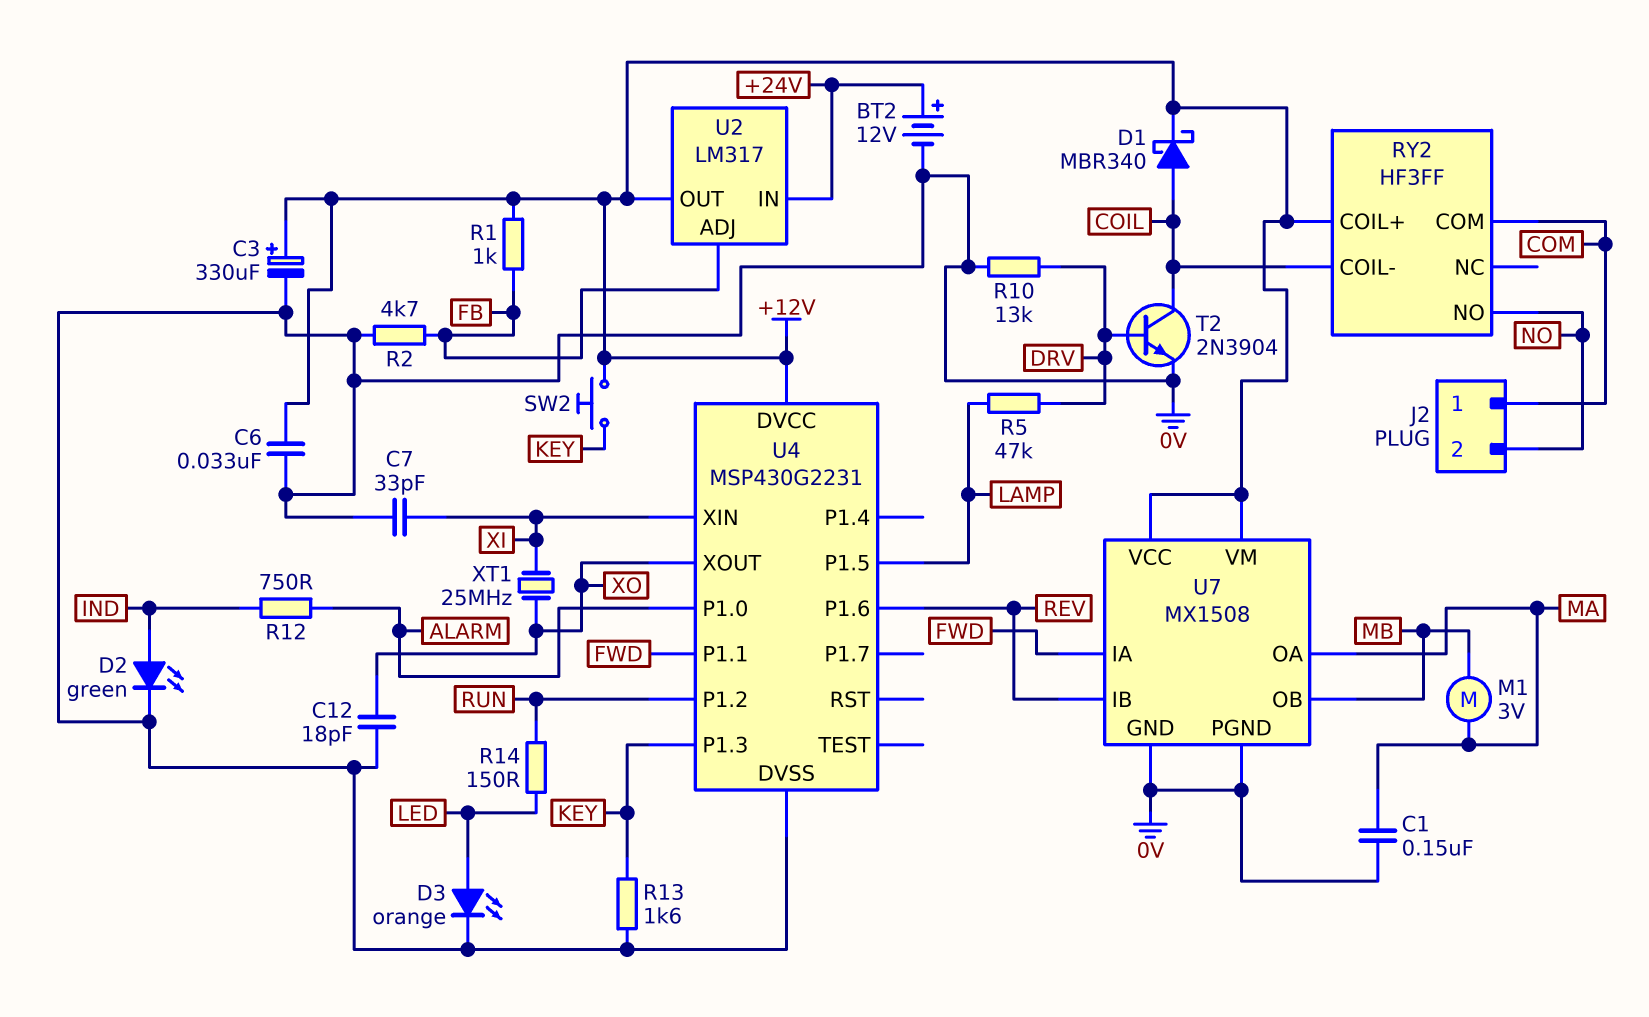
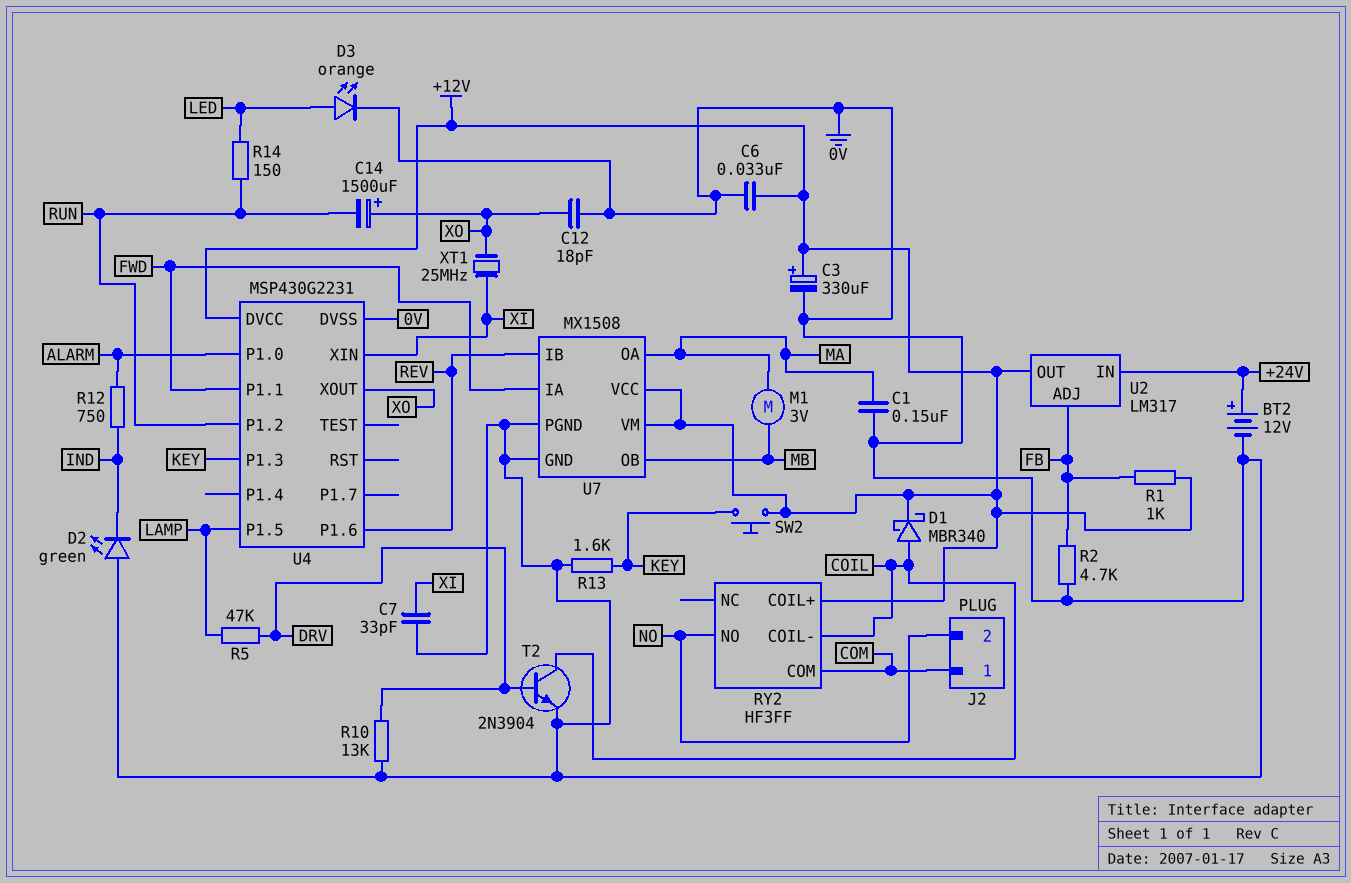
C14: none -> 1500uF (plus XO, minus RUN)
D2: LED green (A IND, K 0V) -> LED green (A 0V, K IND)

